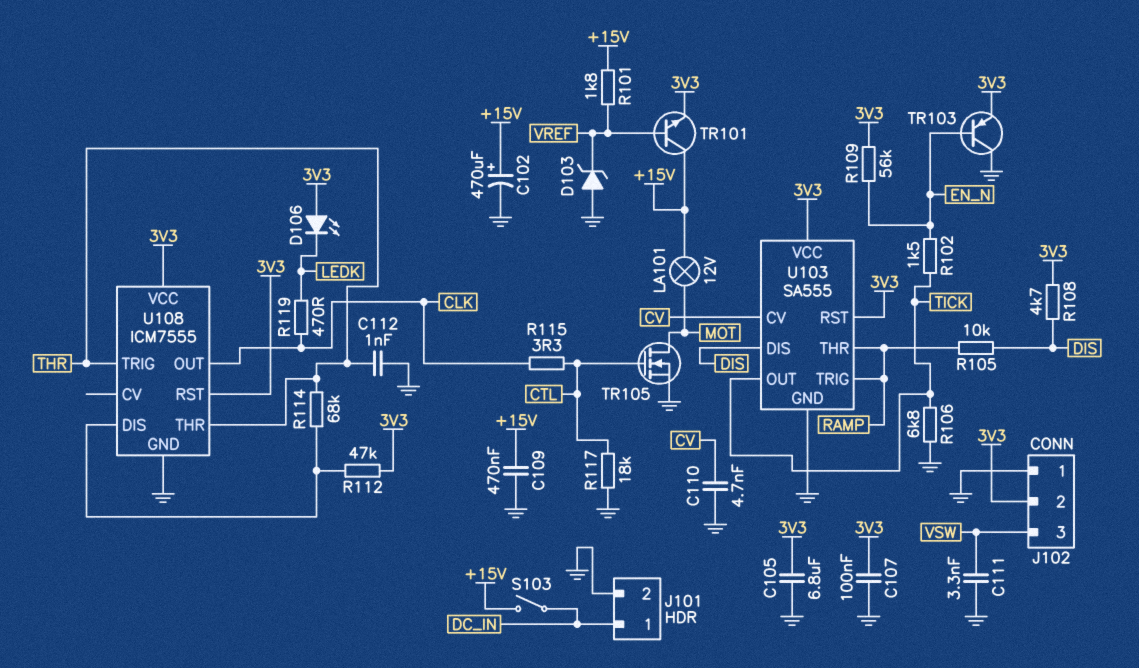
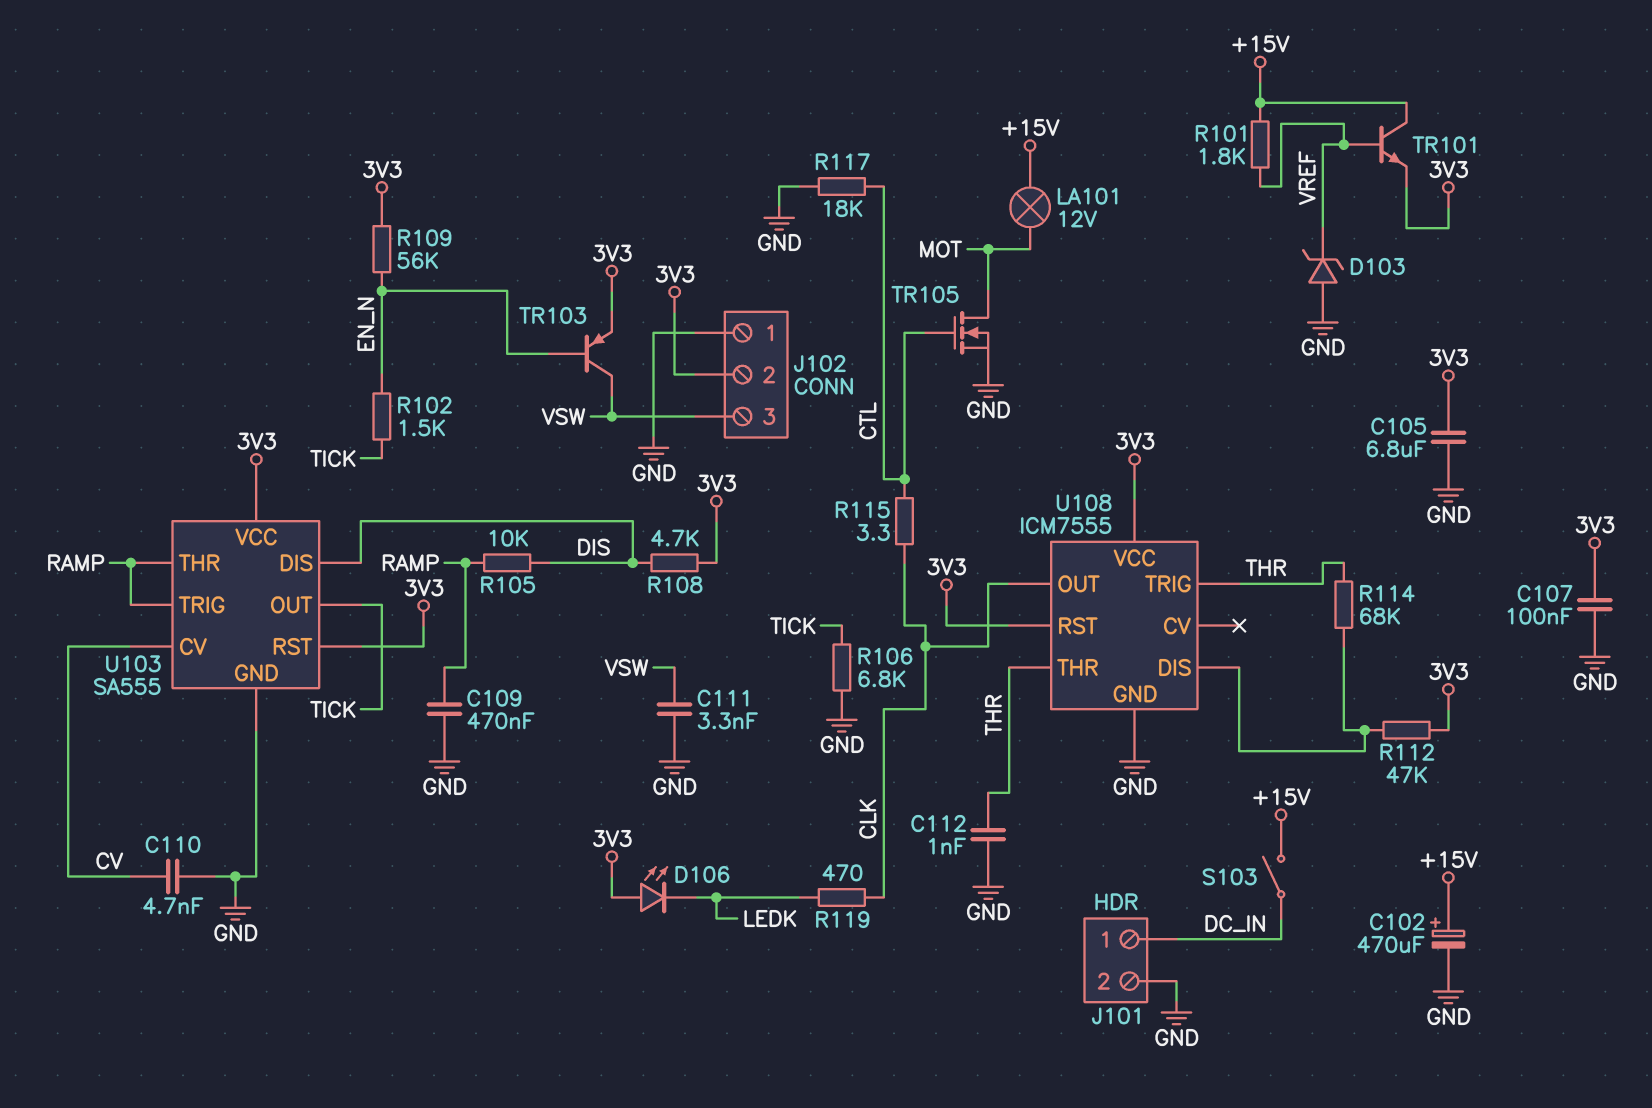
C109: 470nF (+15V, GND) -> 470nF (GND, RAMP)
TR103: PNP (B EN_N, C GND, E 3V3) -> PNP (B EN_N, C VSW, E 3V3)

